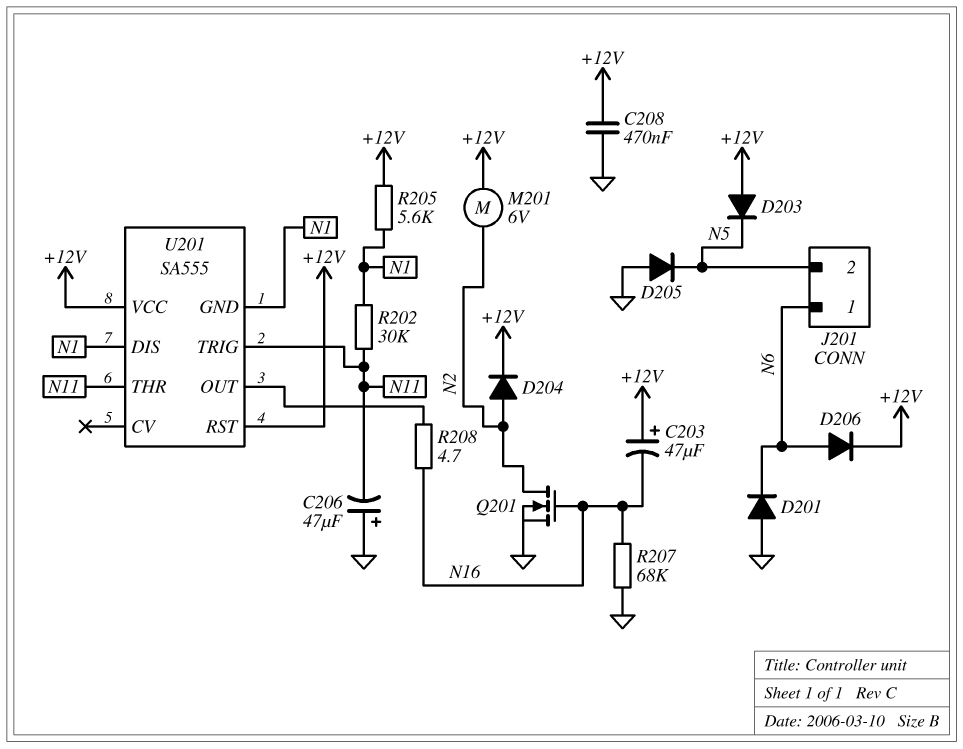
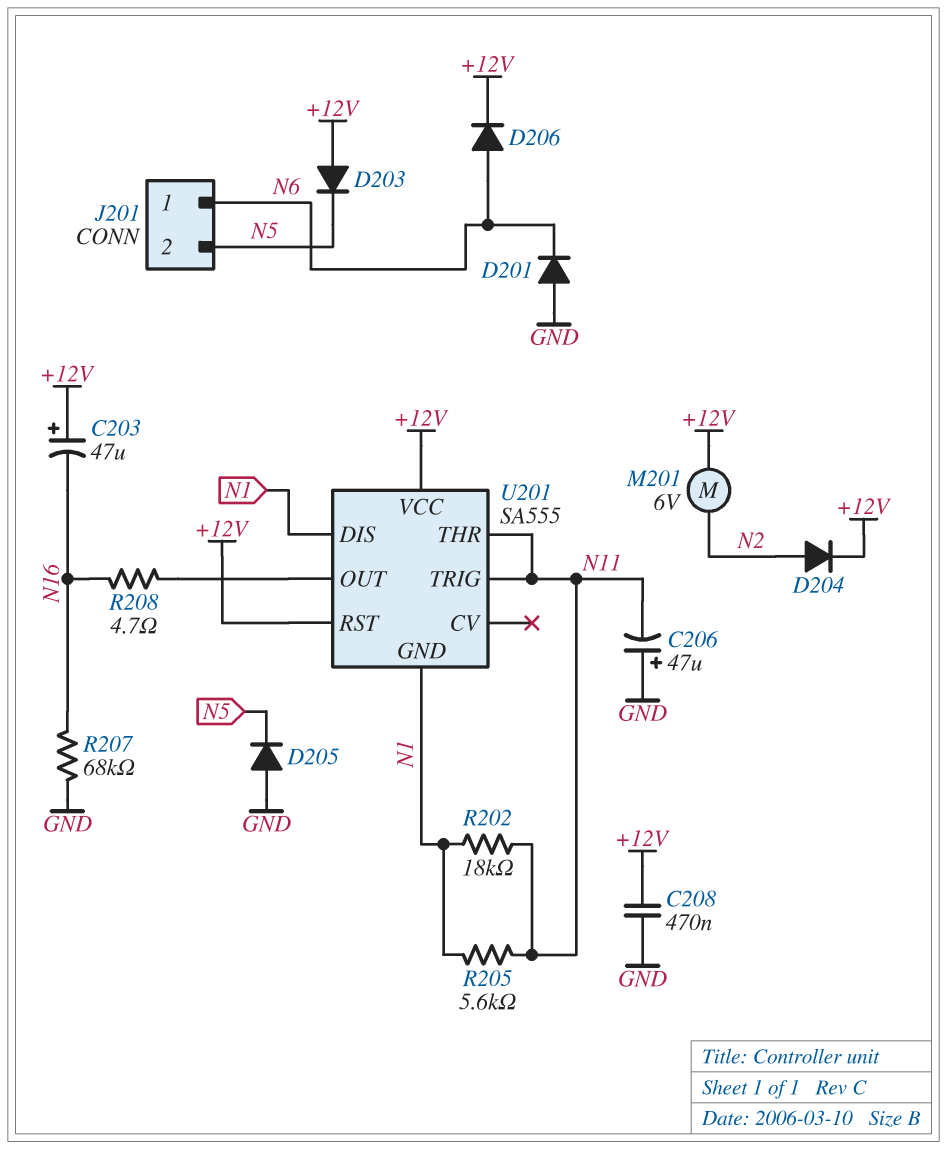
Q201: NMOS (G N16, D N2, S GND) -> none
R202: 30k (N1, N11) -> 18k (N1, N11)
R205: 5.6k (+12V, N1) -> 5.6k (N1, N11)

